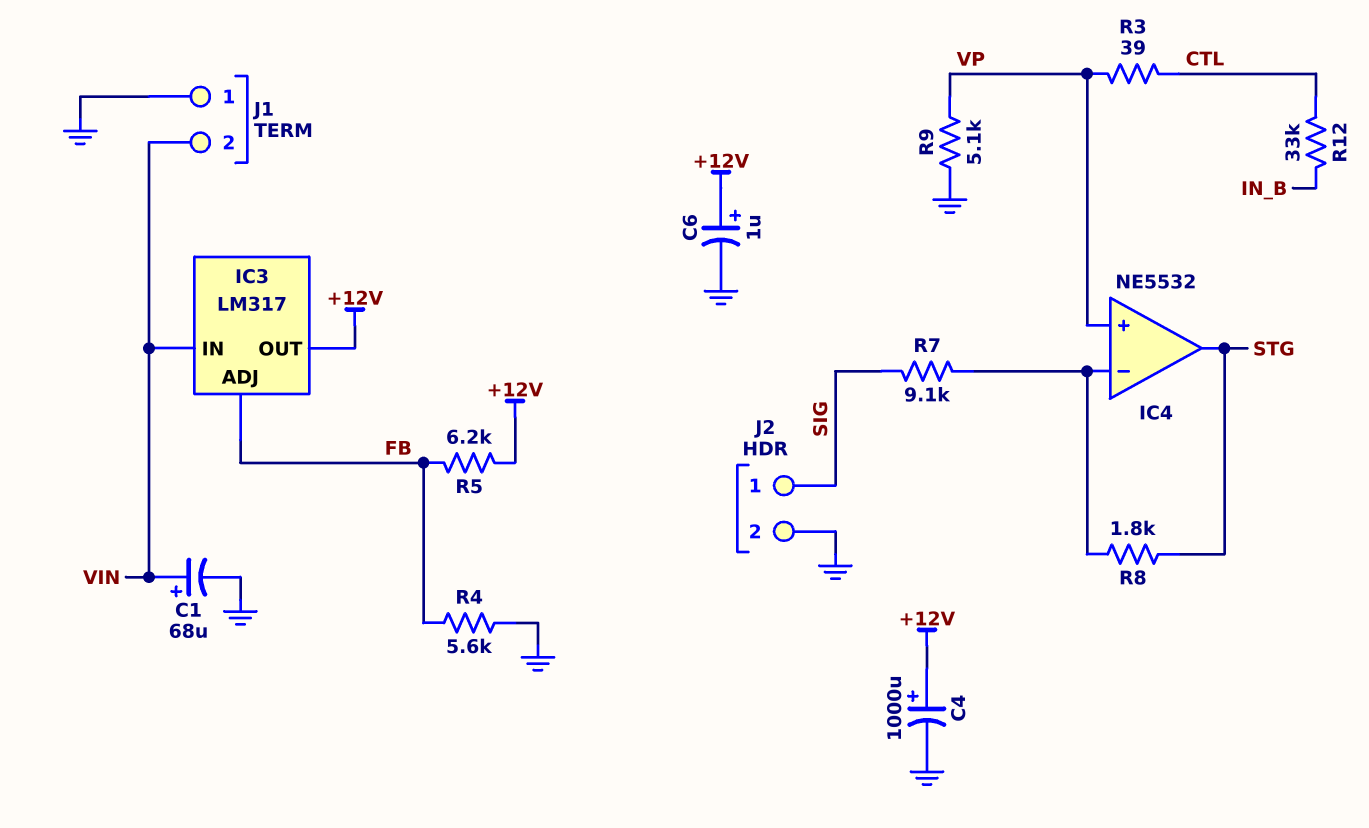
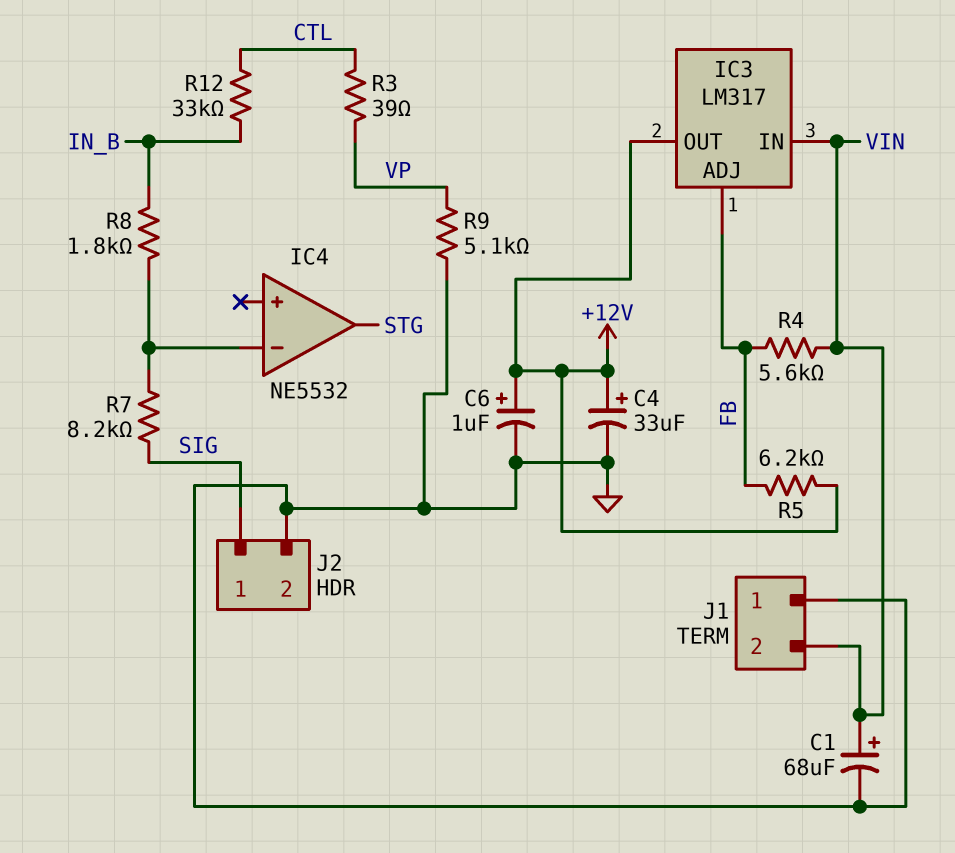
C4: 1000uF (plus +12V, minus GND) -> 33uF (plus +12V, minus GND)
IC4 pin in+: VP -> none
R4: 5.6k (FB, GND) -> 5.6k (FB, VIN)
R7: 9.1k (IC4/in-, SIG) -> 8.2k (IC4/in-, SIG)
R8: 1.8k (IC4/in-, STG) -> 1.8k (IC4/in-, IN_B)

